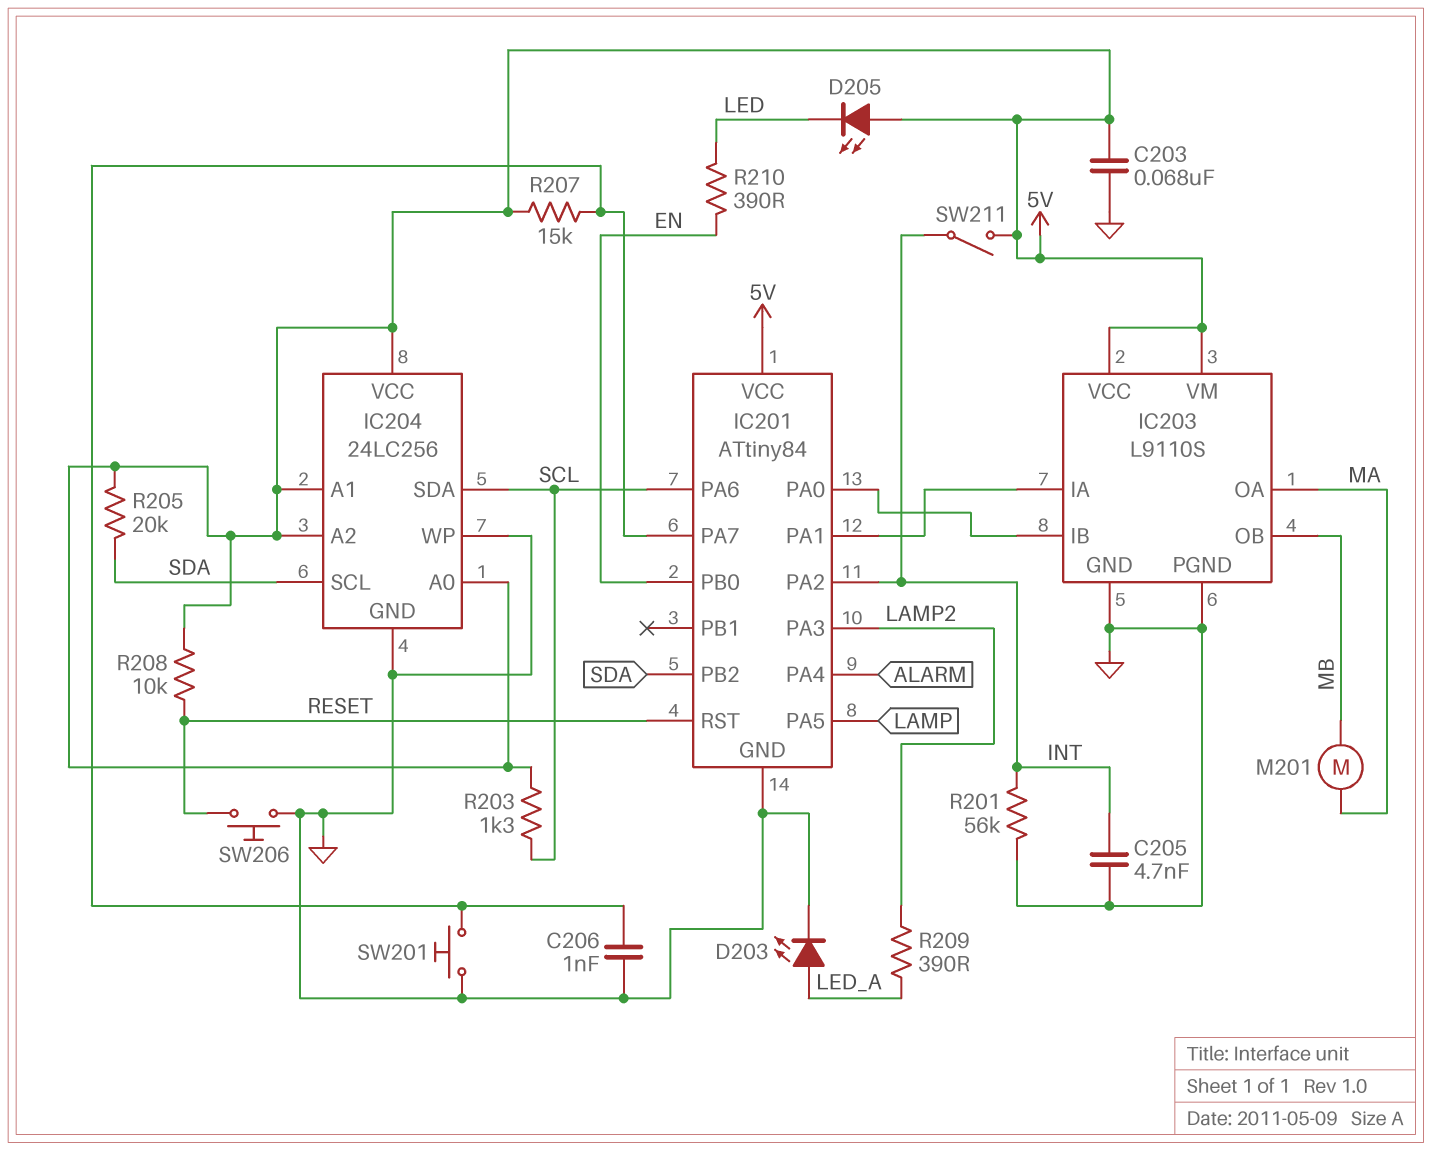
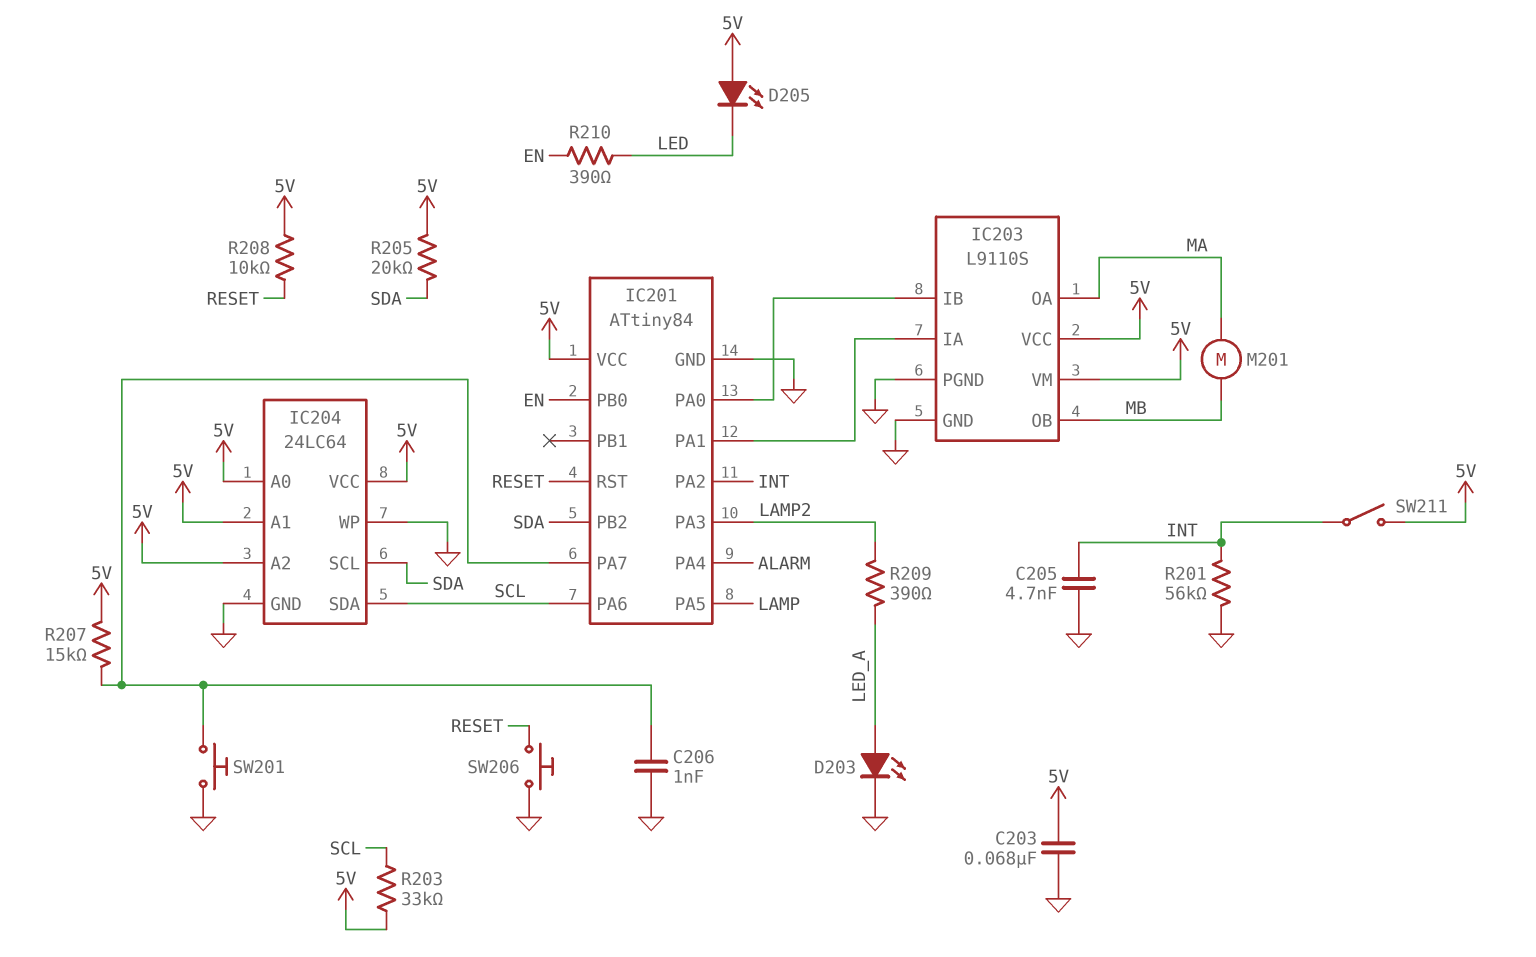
IC204: 24LC256 -> 24LC64
R203: 1.3k (5V, SCL) -> 33k (5V, SCL)

